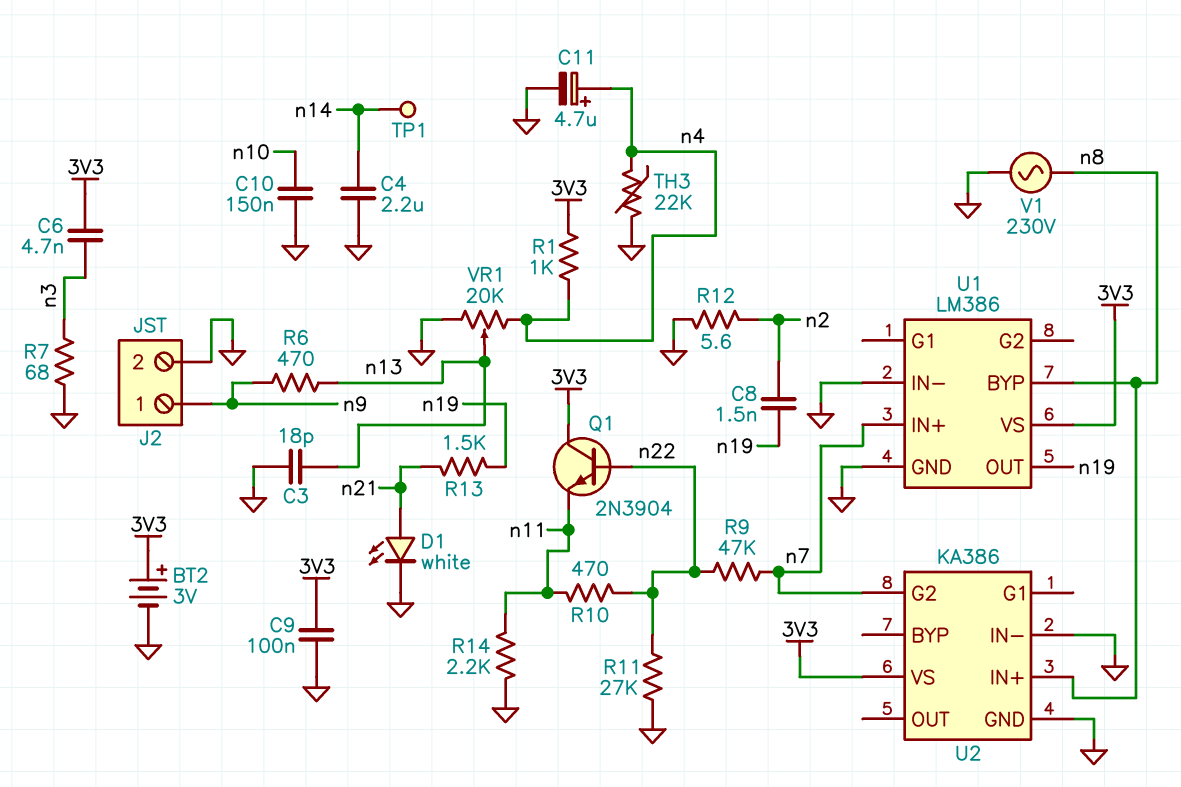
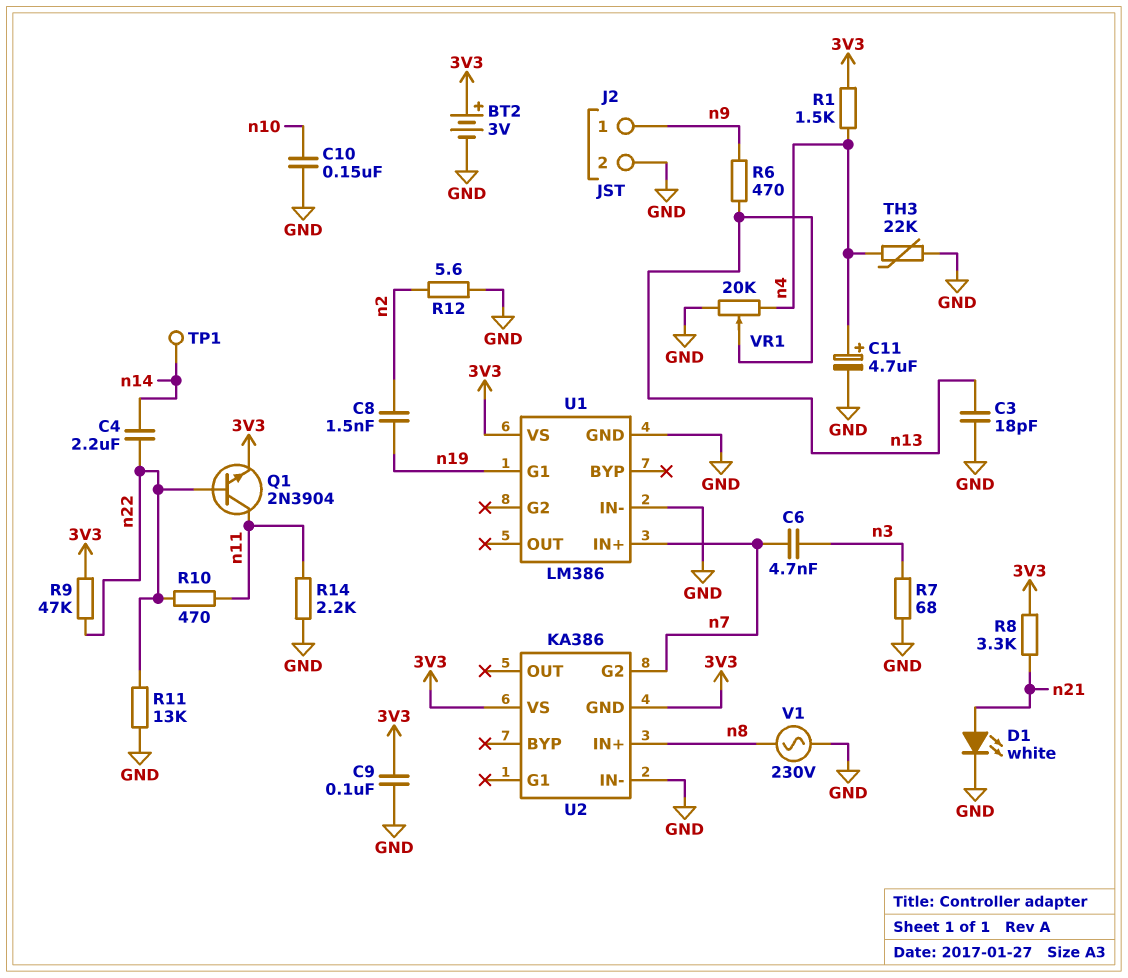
C4: 2.2uF (GND, n14) -> 2.2uF (n14, n22)
C6: 4.7nF (3V3, n3) -> 4.7nF (n3, n7)
Q1: NPN 2N3904 (B n22, C 3V3, E n11) -> NPN 2N3904 (B n22, C n11, E 3V3)
R1: 1k (3V3, n4) -> 1.5k (3V3, n4)
R8: none -> 3.3k (3V3, n21)
R9: 47k (n7, n22) -> 47k (3V3, n22)
R11: 27k (GND, n22) -> 13k (GND, n22)
R13: 1.5k (n19, n21) -> none
U1 pin BYP: n8 -> none
U1 pin G1: none -> n19
U1 pin OUT: n19 -> none
U2 pin GND: GND -> 3V3

